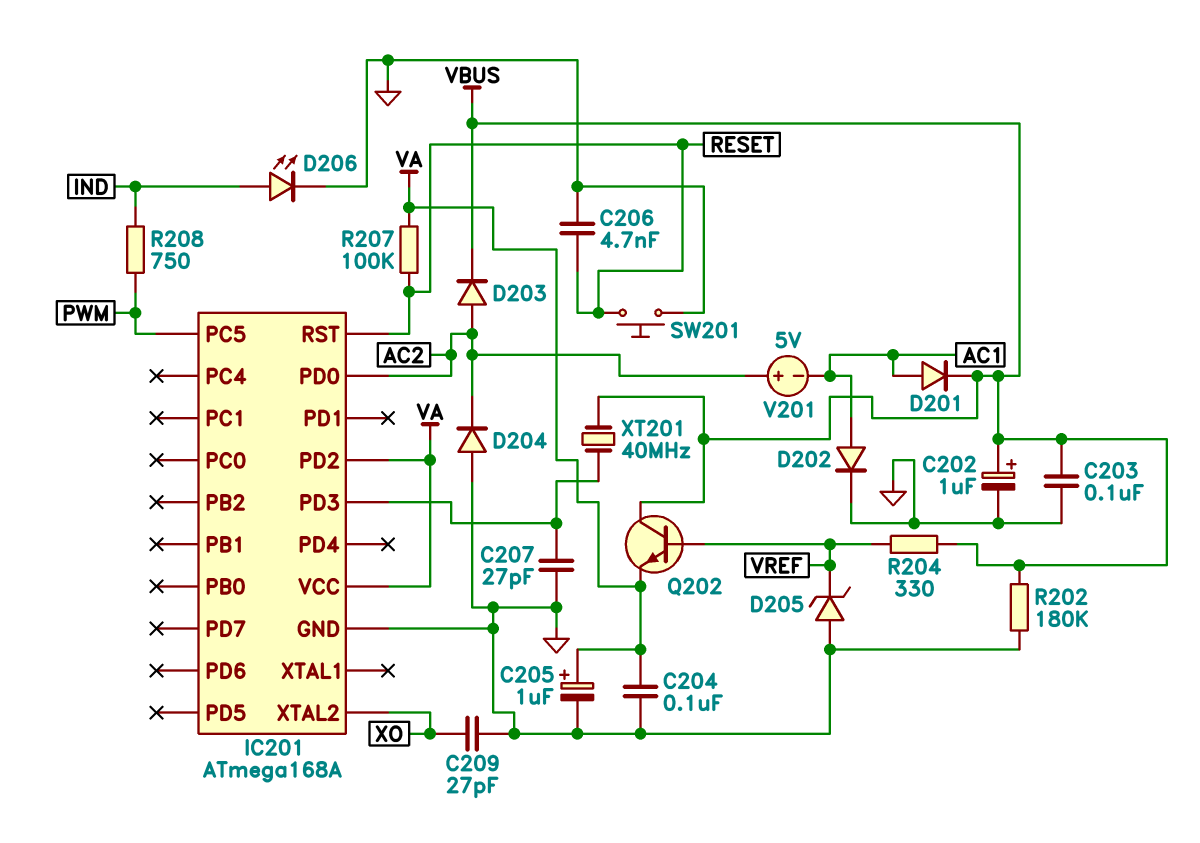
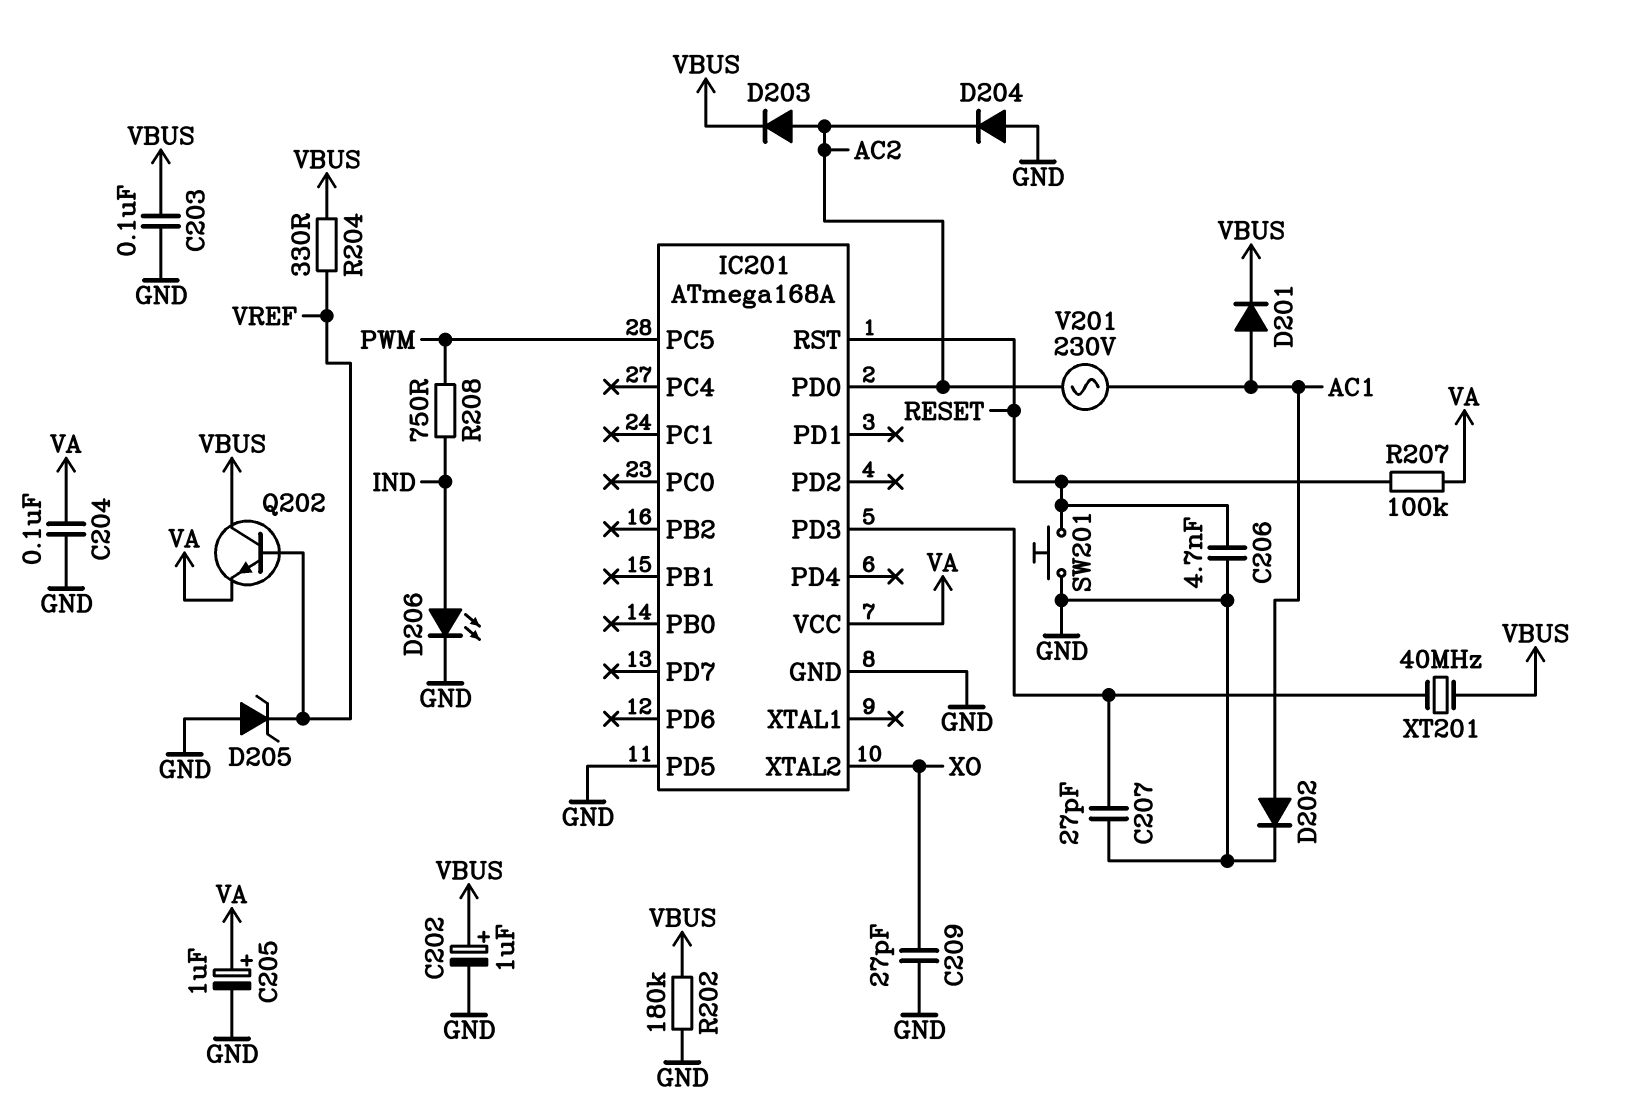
IC201 pin PD2: VA -> none
IC201 pin PD5: none -> GND
V201: 5V (plus AC2, minus AC1) -> AC 230V (AC1, AC2)

